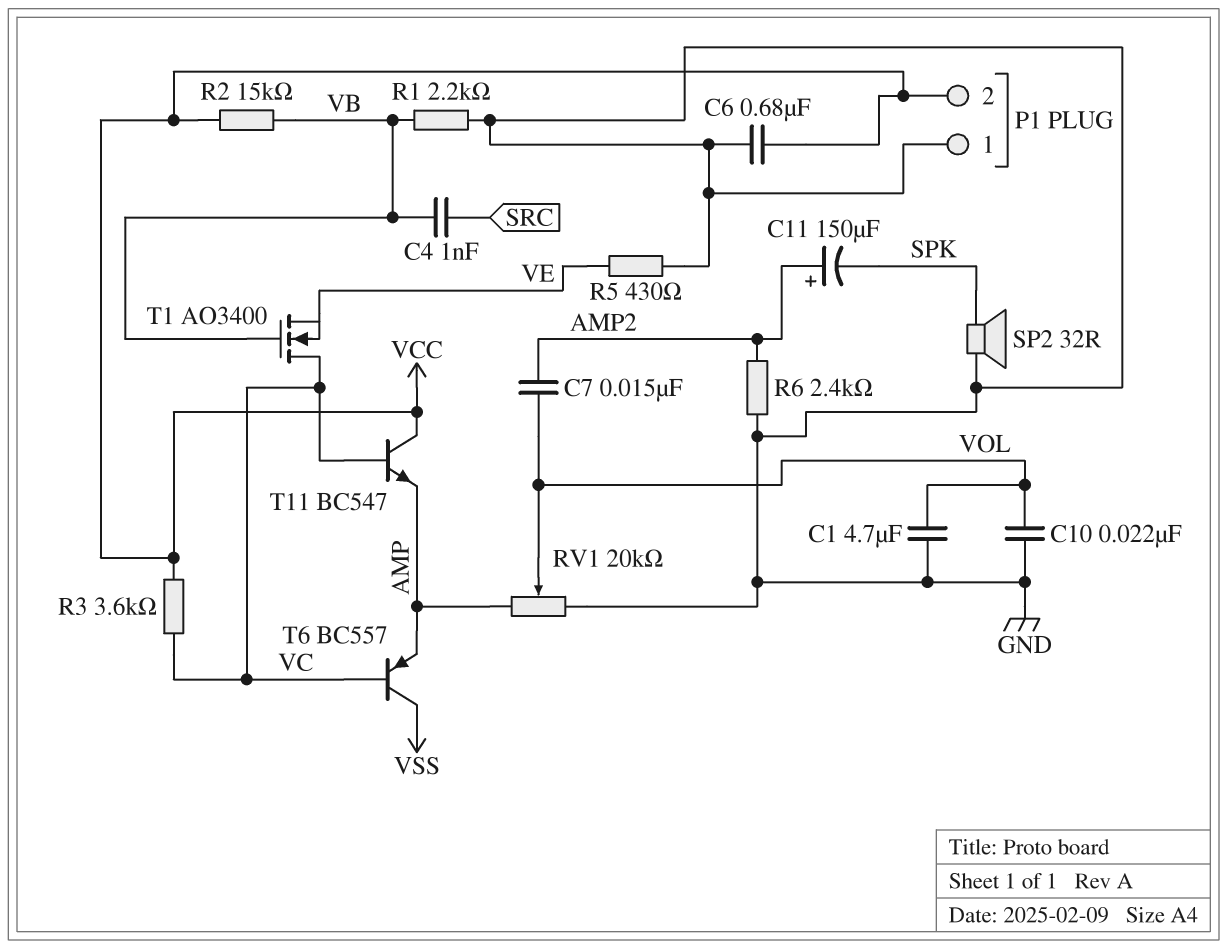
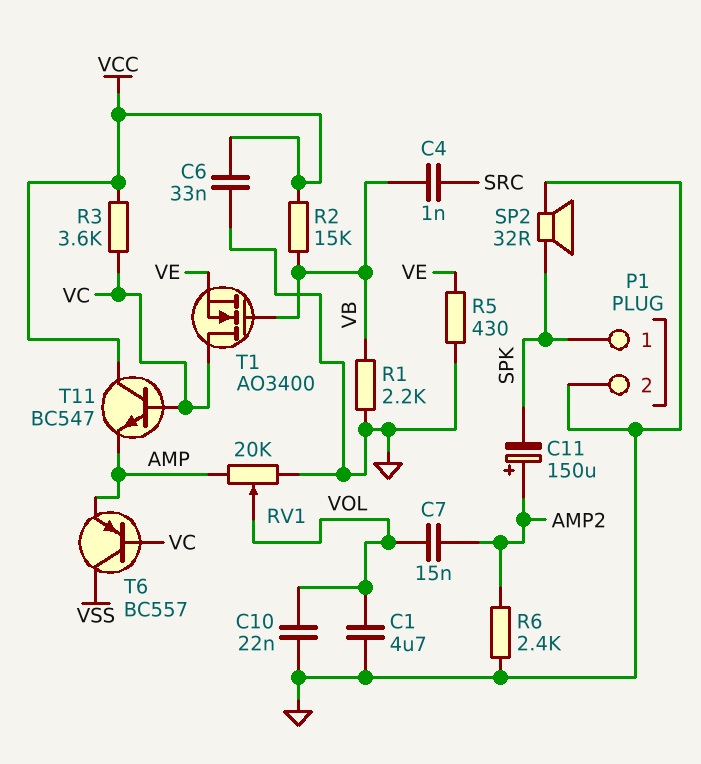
C6: 680nF (GND, VCC) -> 33nF (GND, VCC)
P1 pin 1: GND -> SPK
P1 pin 2: VCC -> GND

